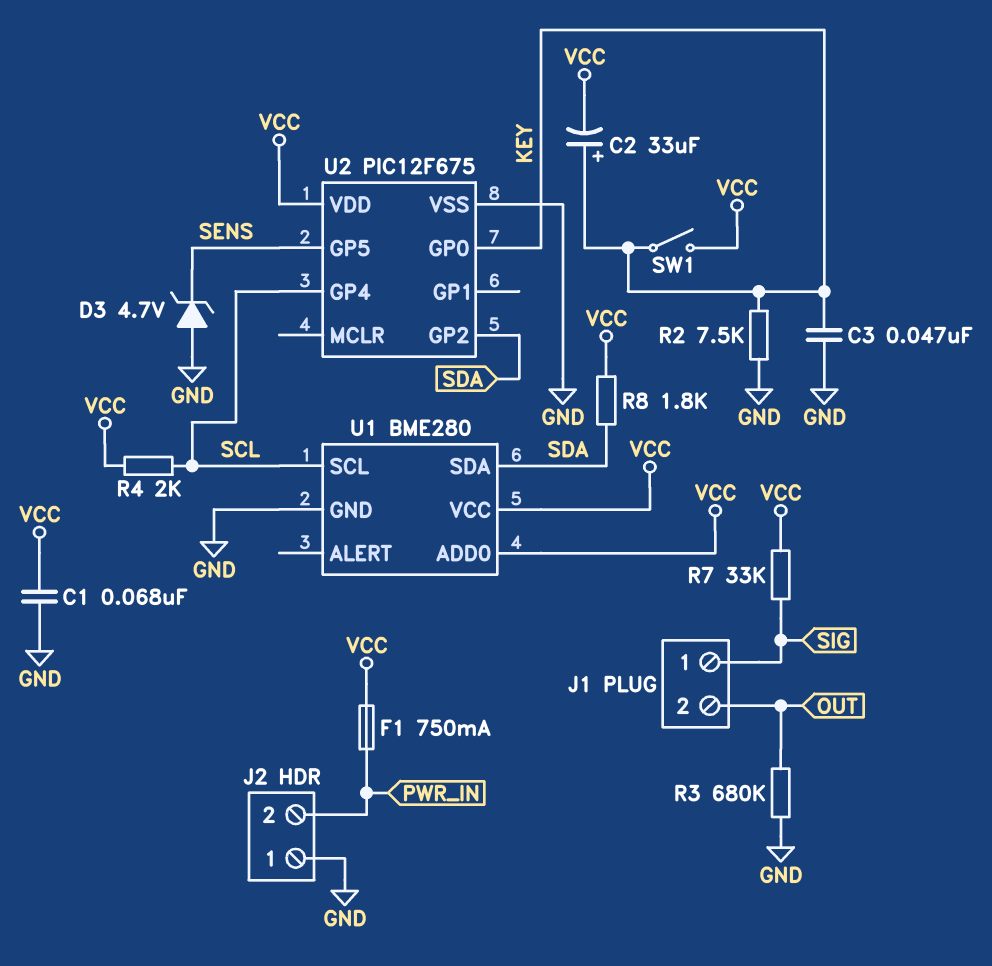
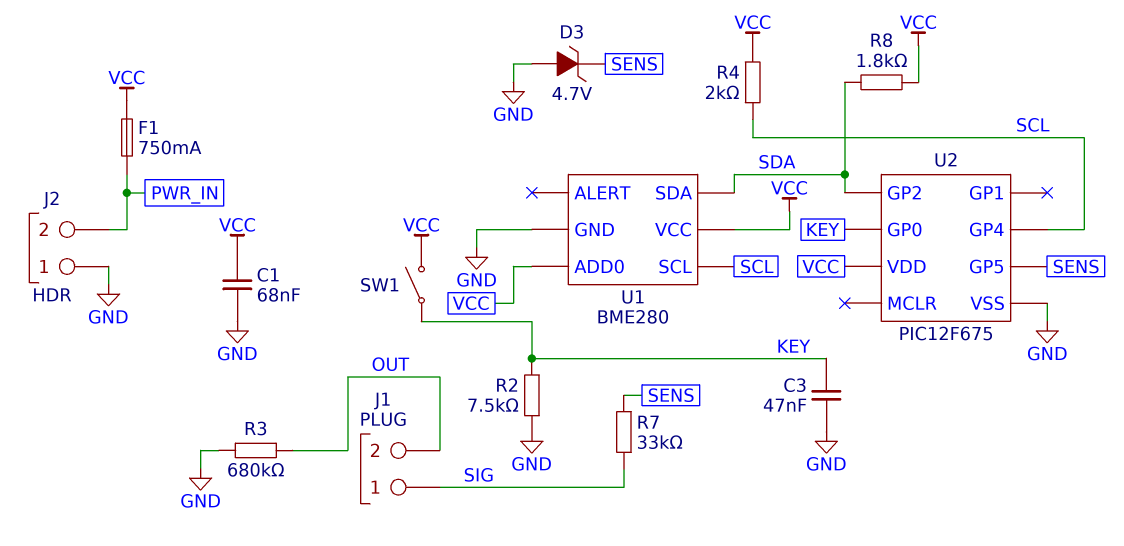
C2: 33uF (plus KEY, minus VCC) -> none
R7: 33k (SIG, VCC) -> 33k (SENS, SIG)

